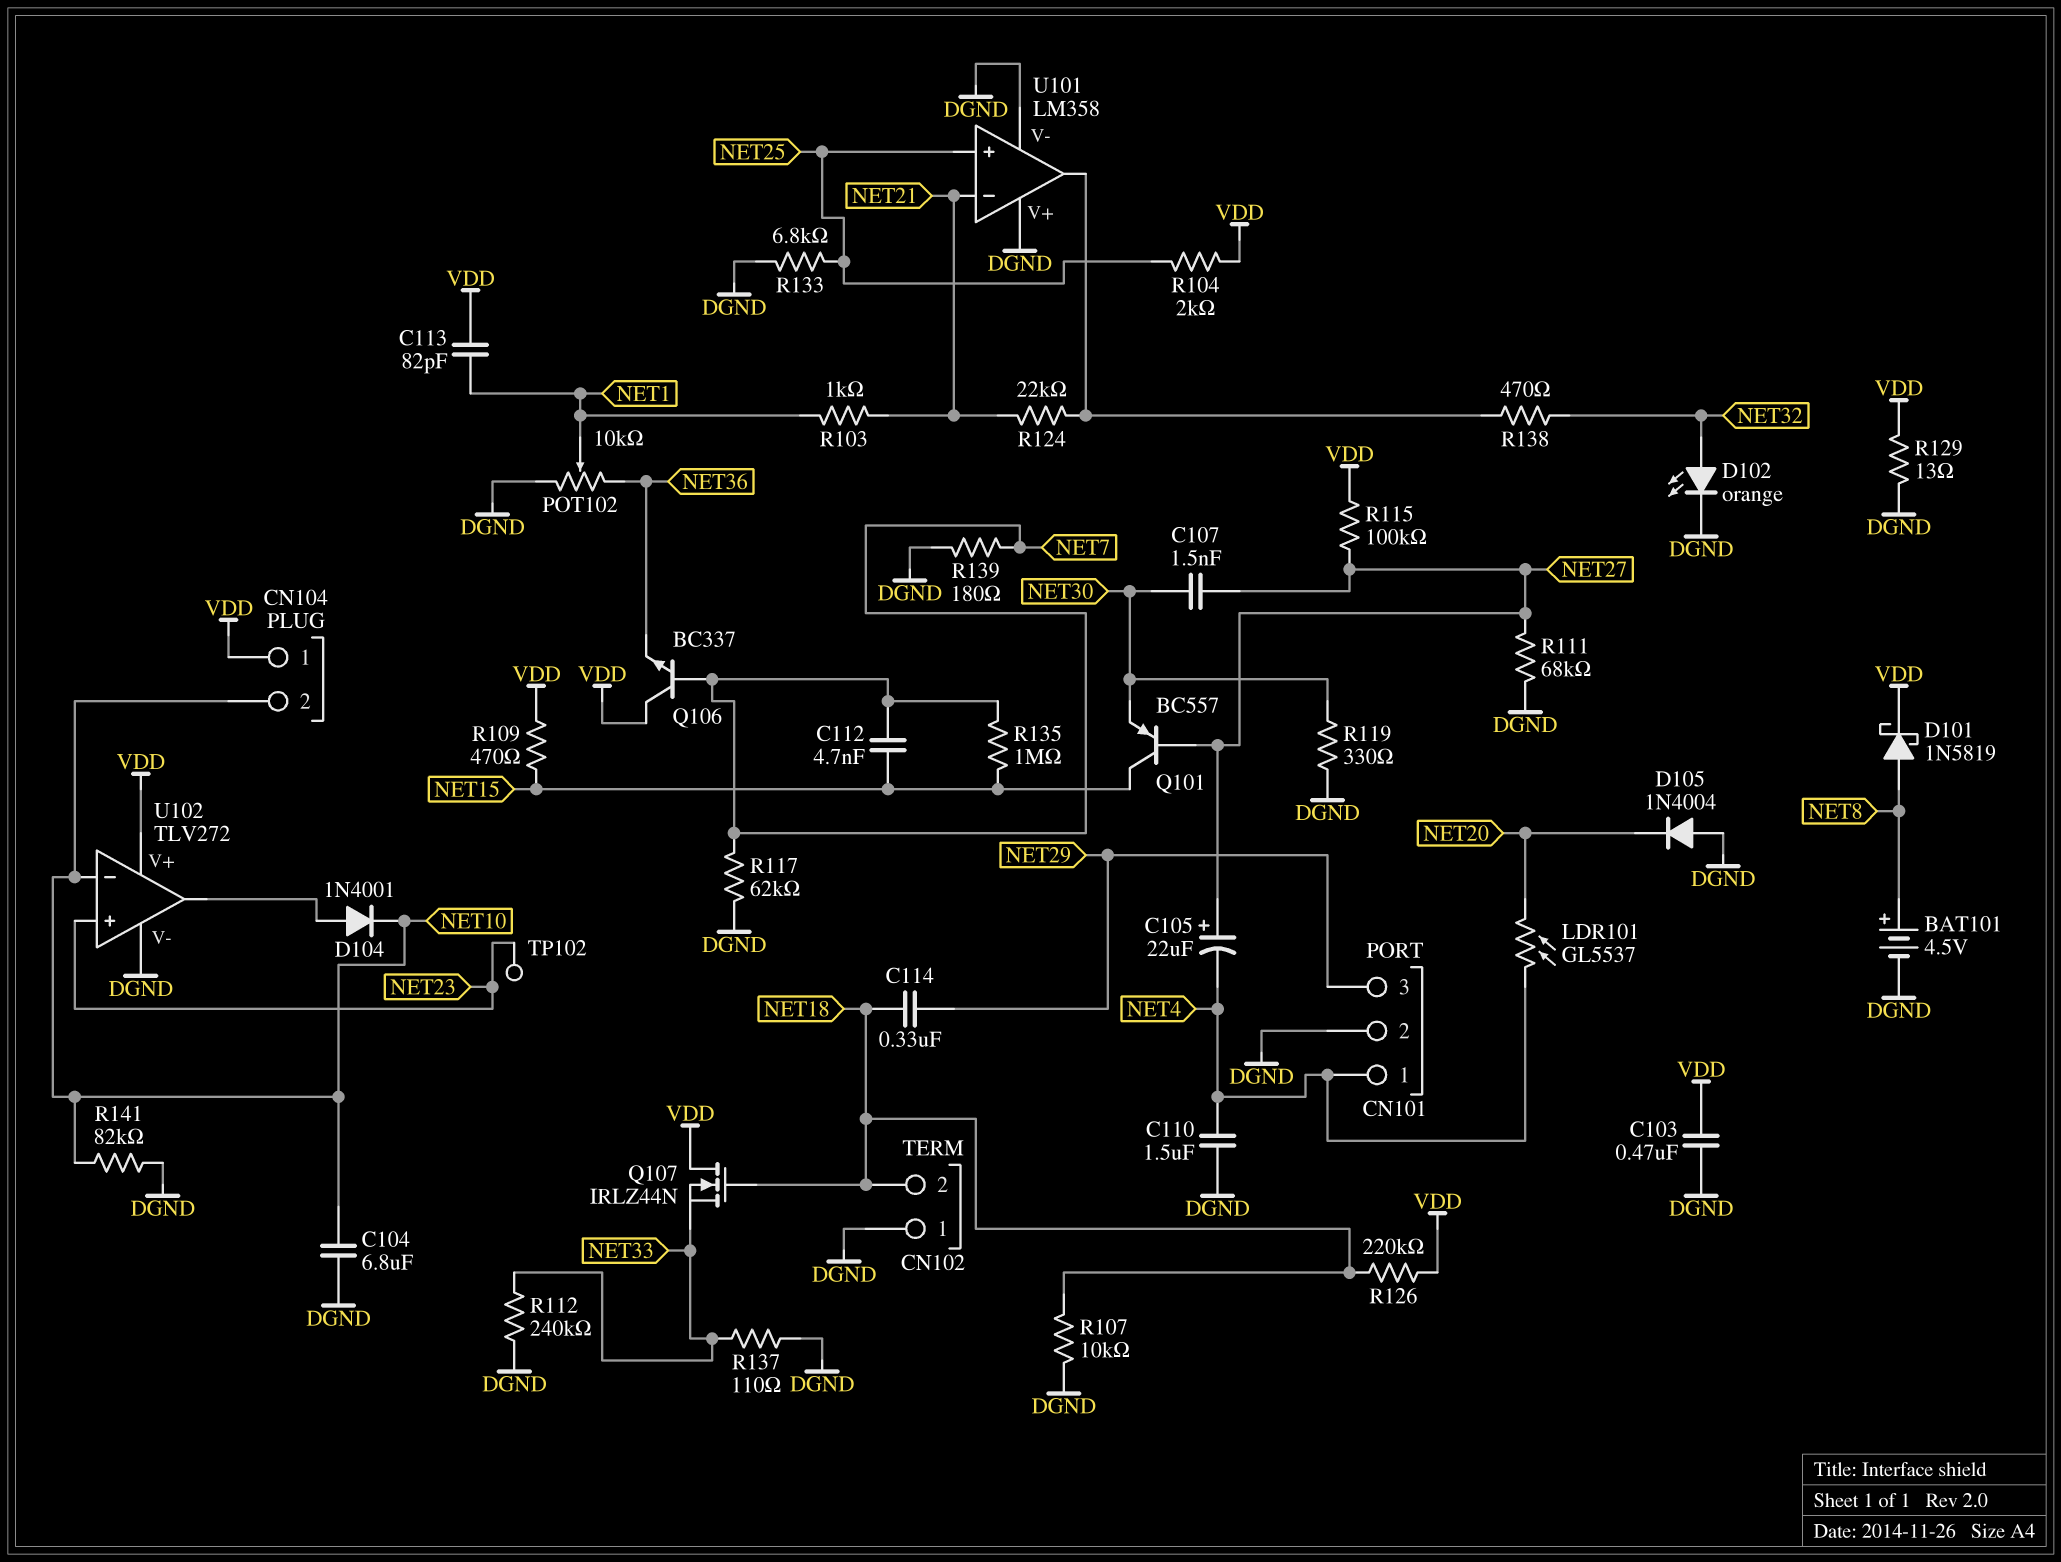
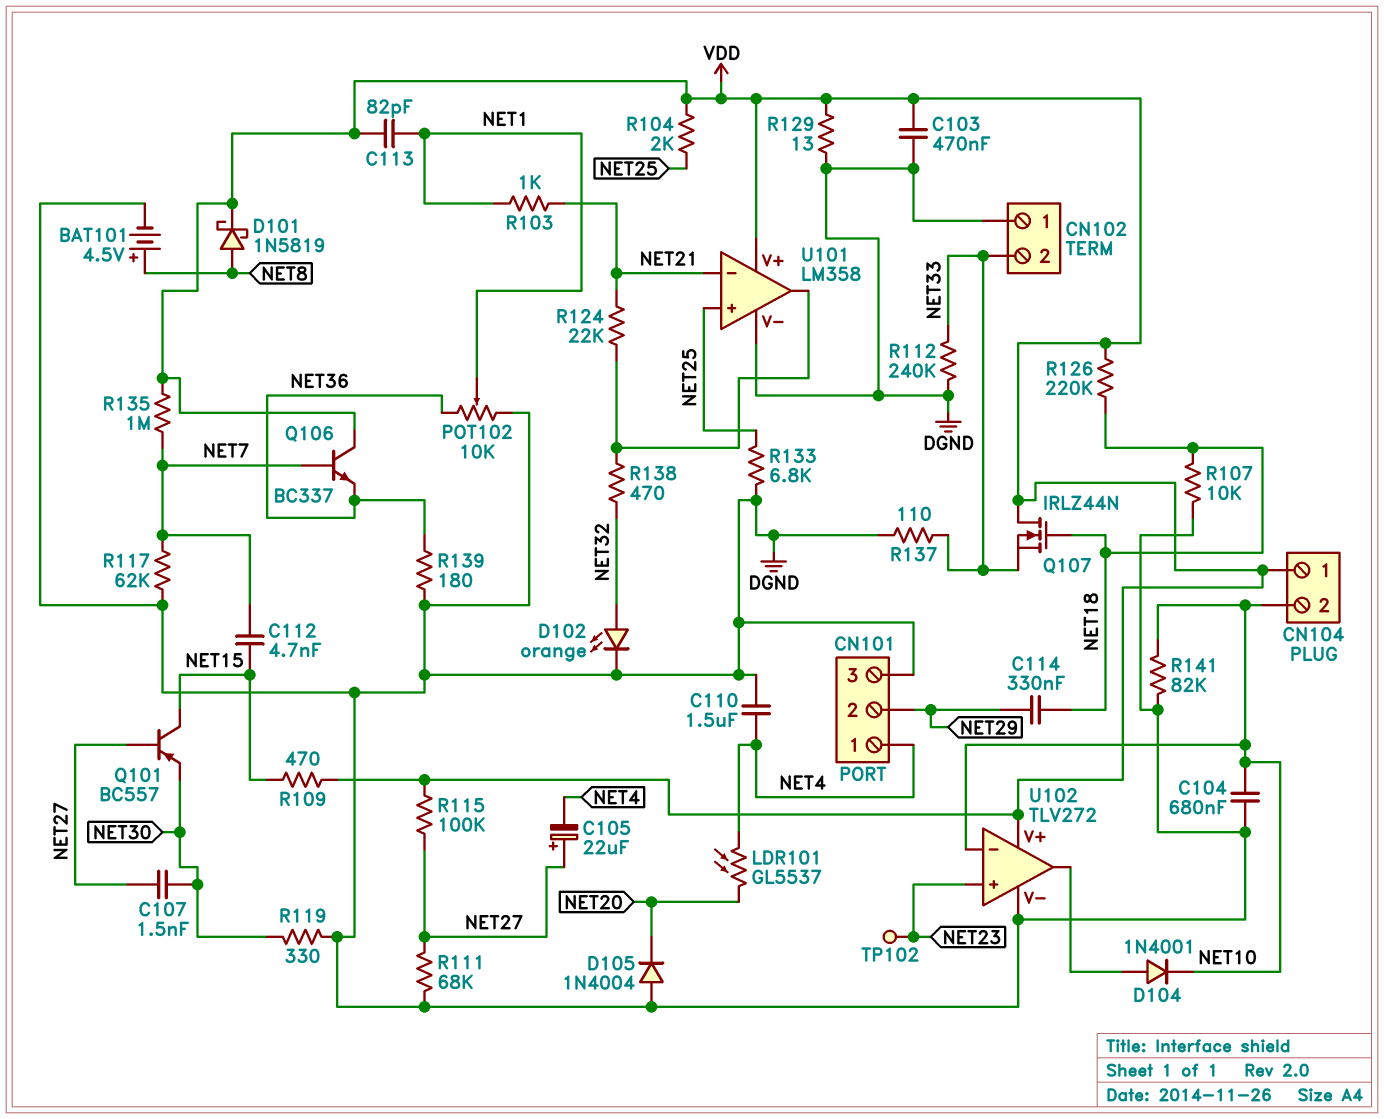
C104: 6.8uF (DGND, NET10) -> 680nF (DGND, NET10)
CN101 pin 2: DGND -> NET29
CN101 pin 3: NET29 -> DGND
CN102 pin 2: NET18 -> NET33
R135: 1M (NET7, NET15) -> 1M (NET7, VDD)
R139: 180 (DGND, NET7) -> 180 (DGND, NET36)
U101 pin V+: DGND -> VDD

